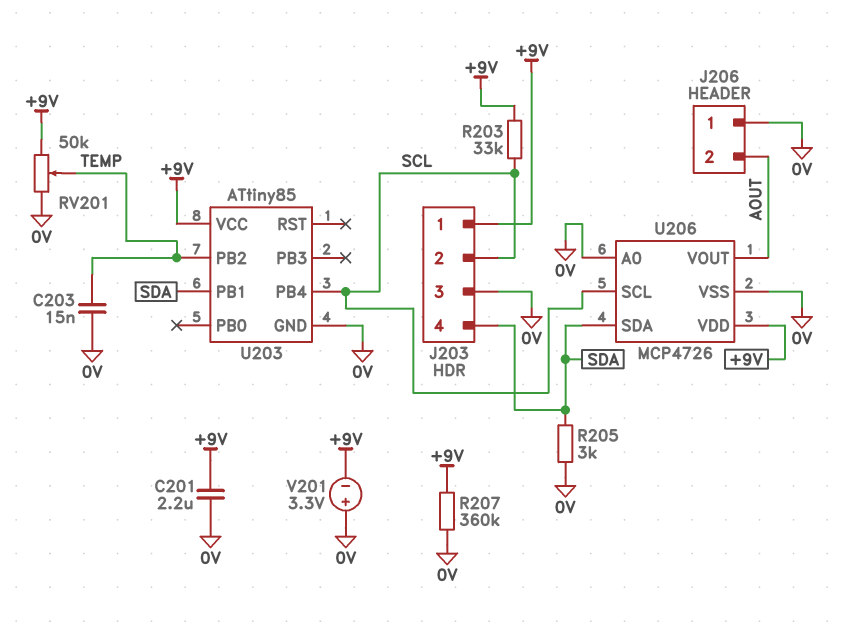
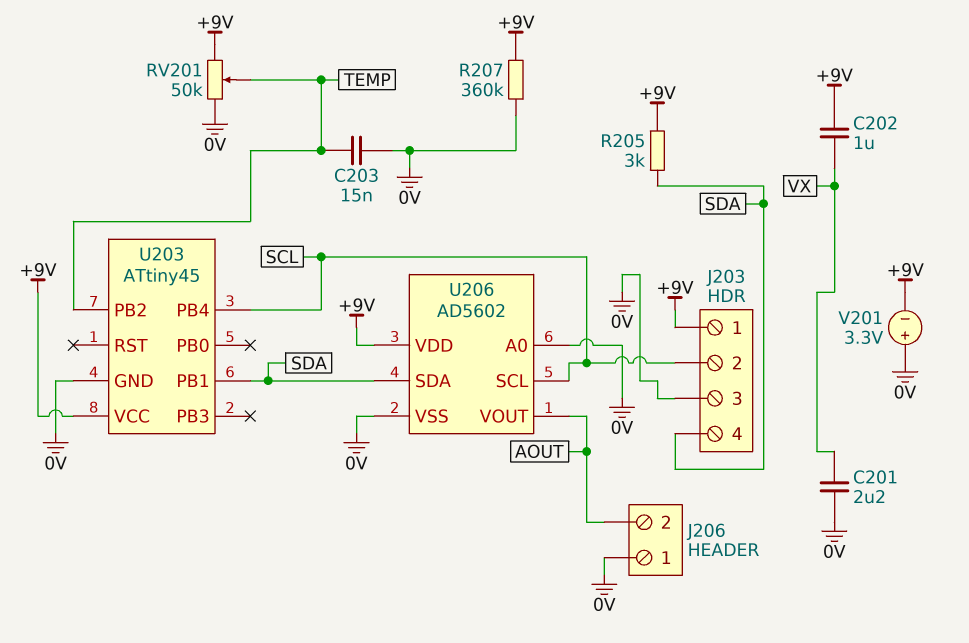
C201: 2.2uF (+9V, 0V) -> 2.2uF (0V, VX)
C202: none -> 1uF (+9V, VX)
R203: 33k (+9V, SCL) -> none
R205: 3k (0V, SDA) -> 3k (+9V, SDA)
U203: ATtiny85 -> ATtiny45
U206: MCP4726 -> AD5602

